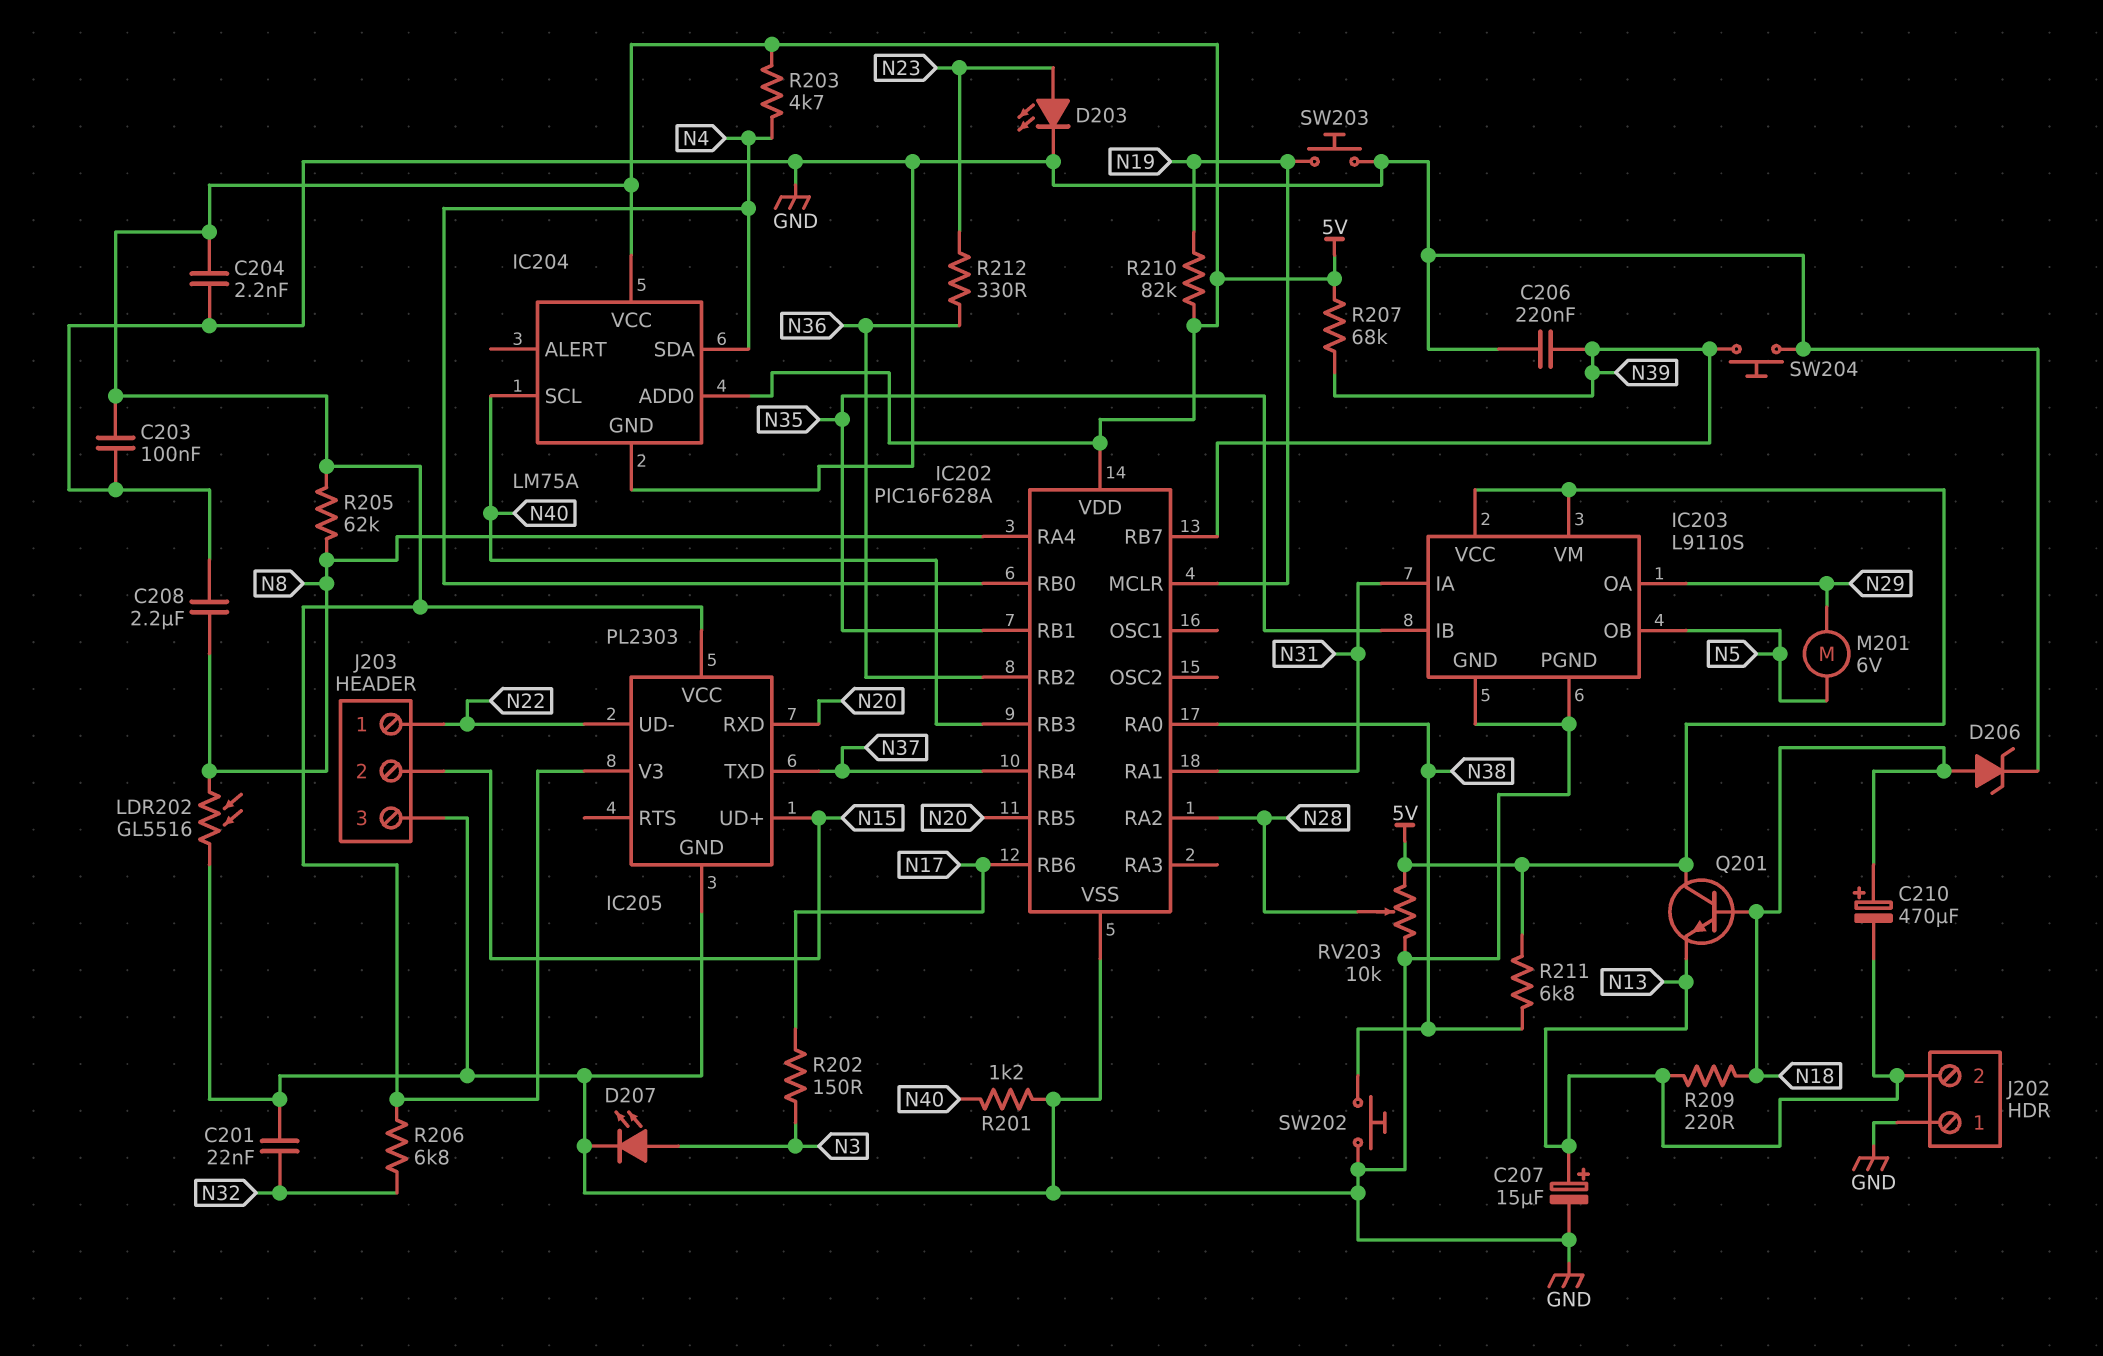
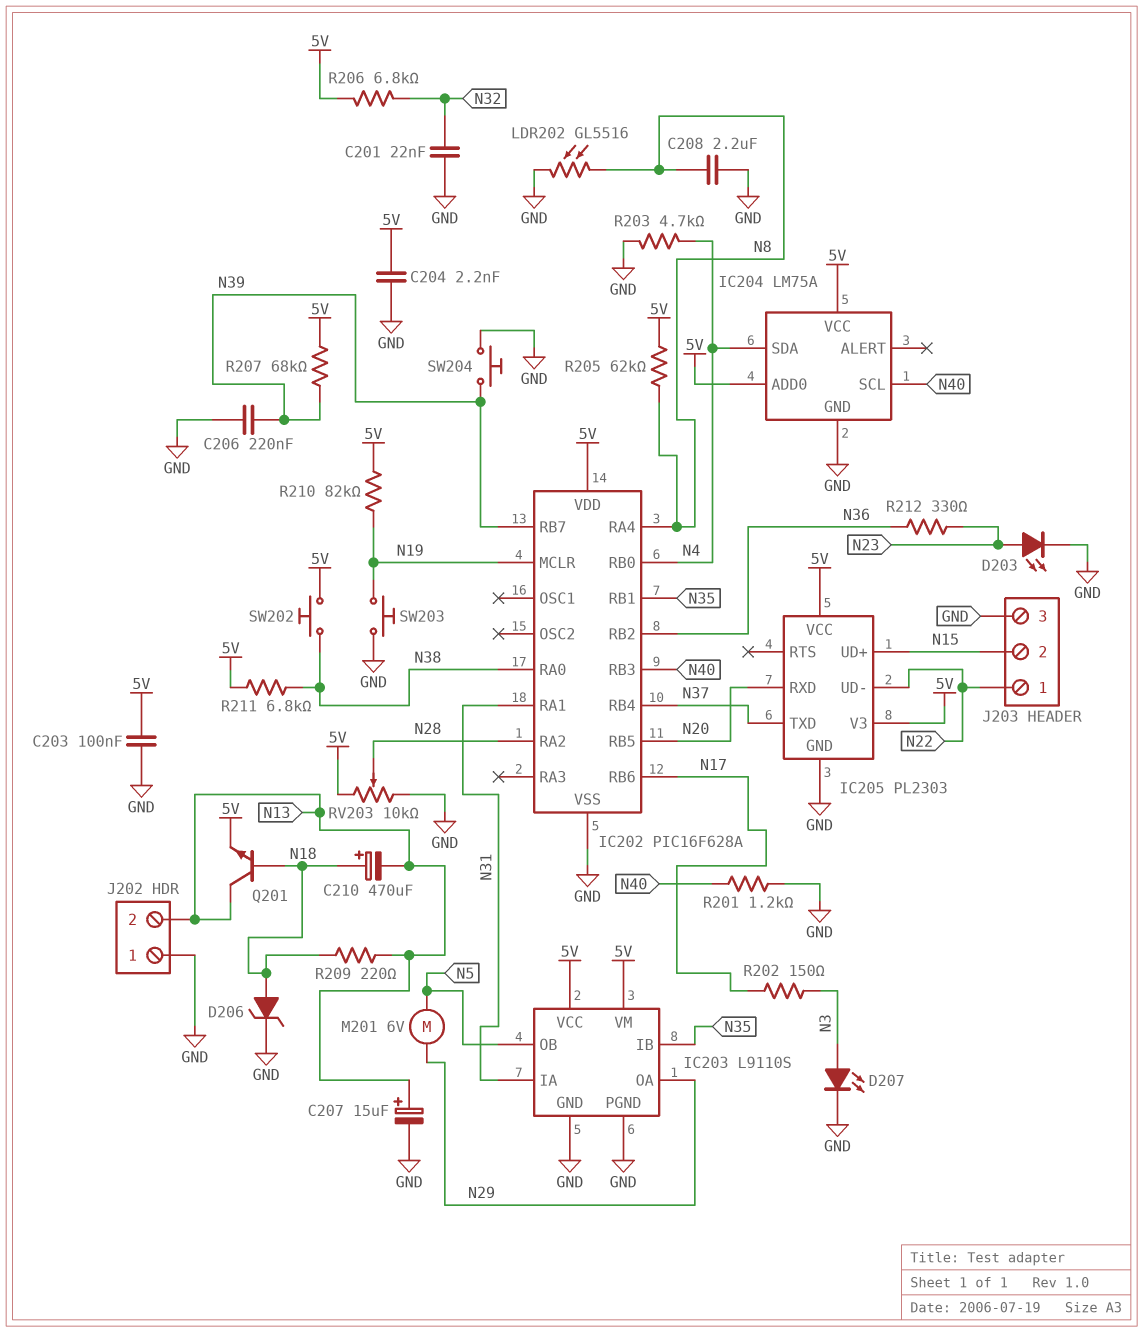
Q201: NPN (B N18, C 5V, E N13) -> NPN (B N18, C N13, E 5V)
R203: 4.7k (5V, N4) -> 4.7k (GND, N4)
SW202: button (GND, N38) -> button (5V, N38)

